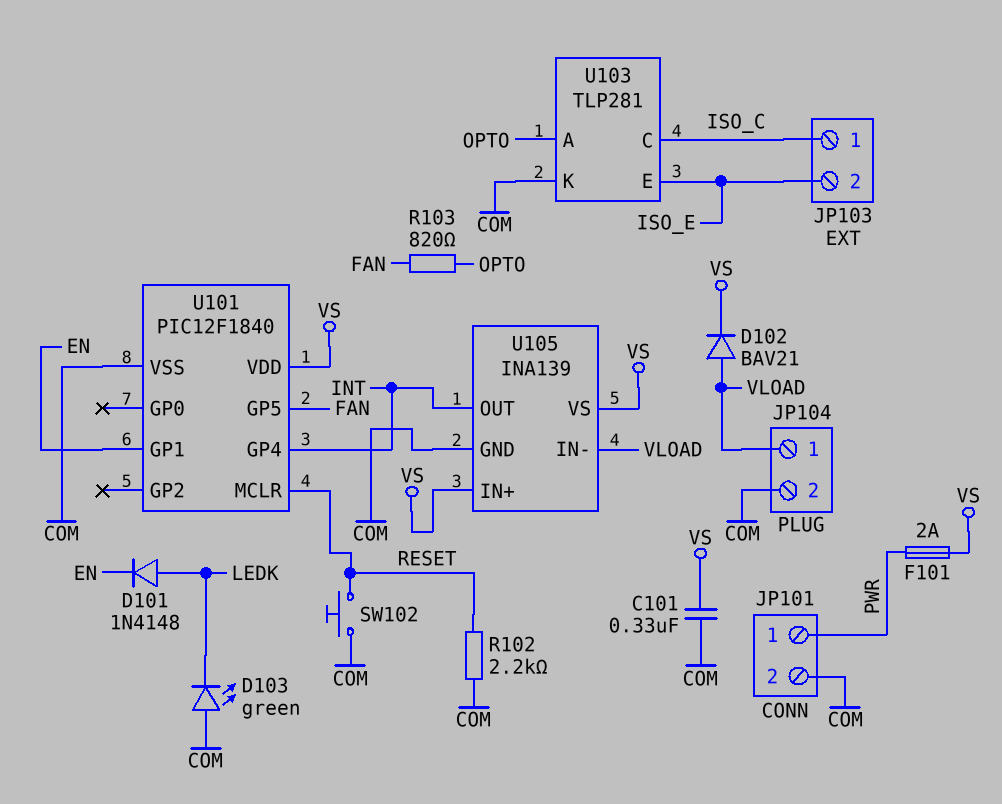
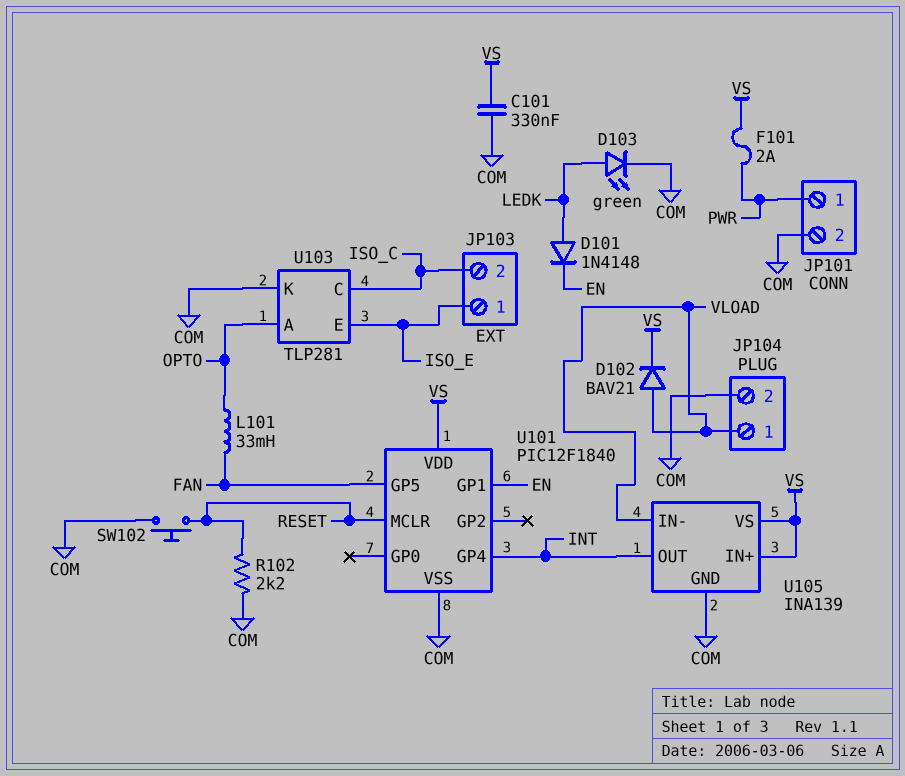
D103: LED green (A COM, K LEDK) -> LED green (A LEDK, K COM)
JP103 pin 1: ISO_C -> ISO_E
JP103 pin 2: ISO_E -> ISO_C
L101: none -> 33mH (FAN, OPTO)
R103: 820 (FAN, OPTO) -> none

